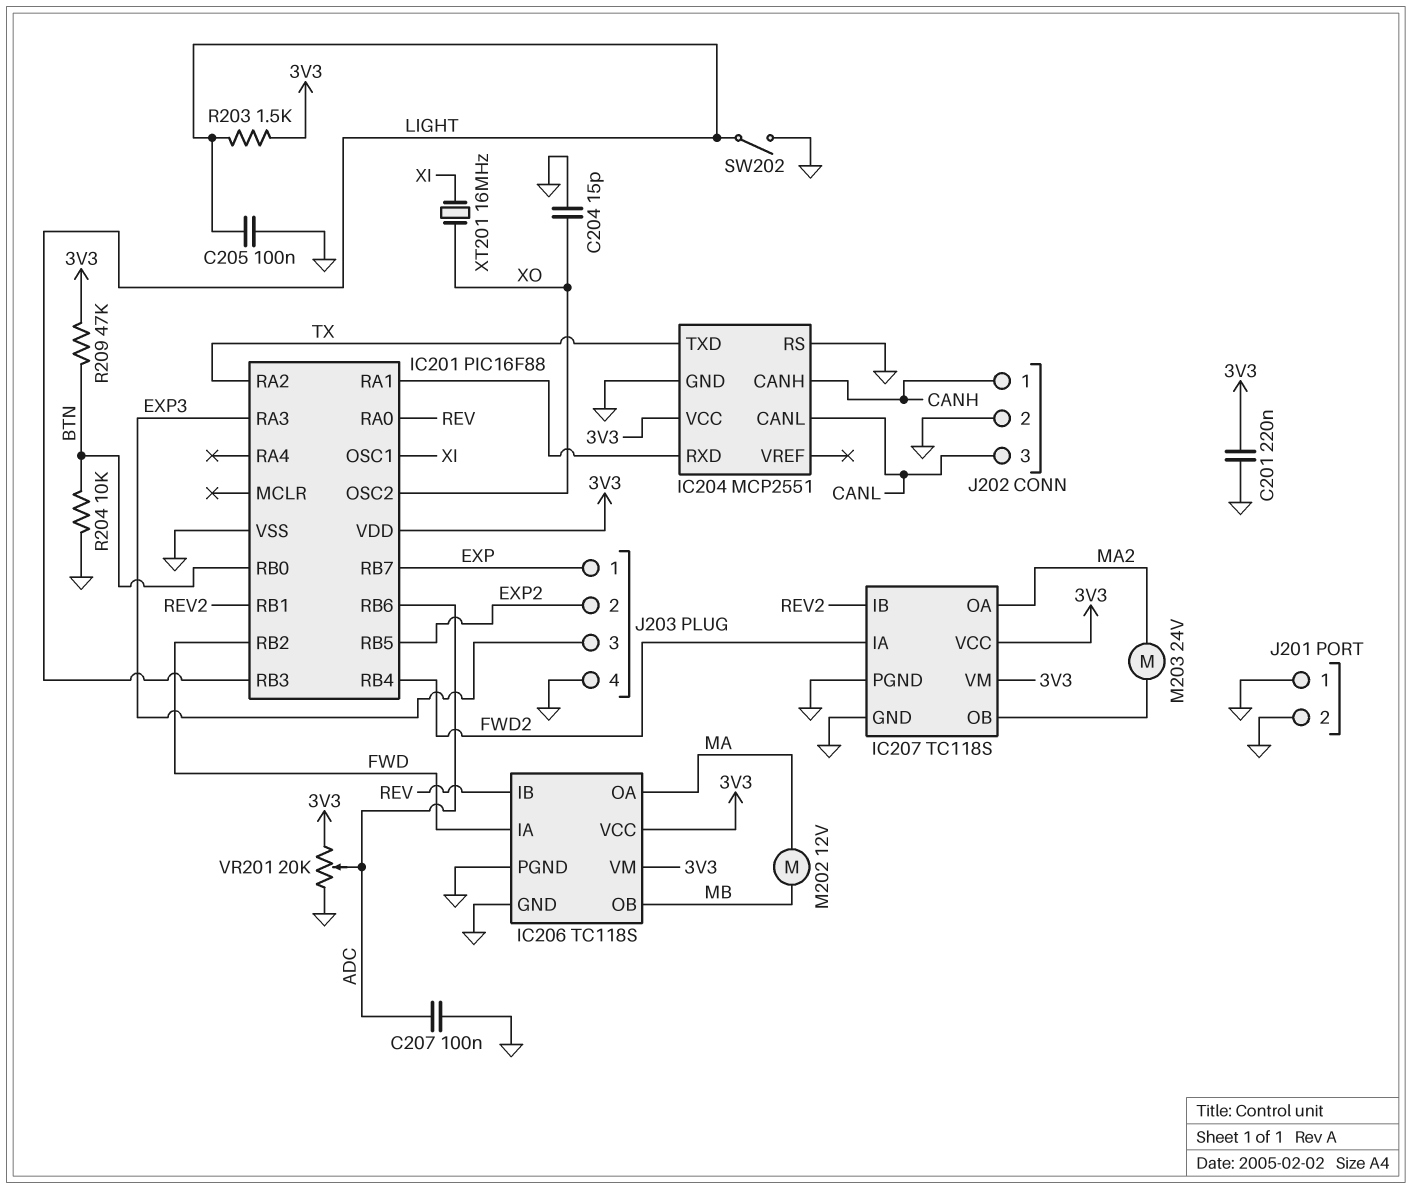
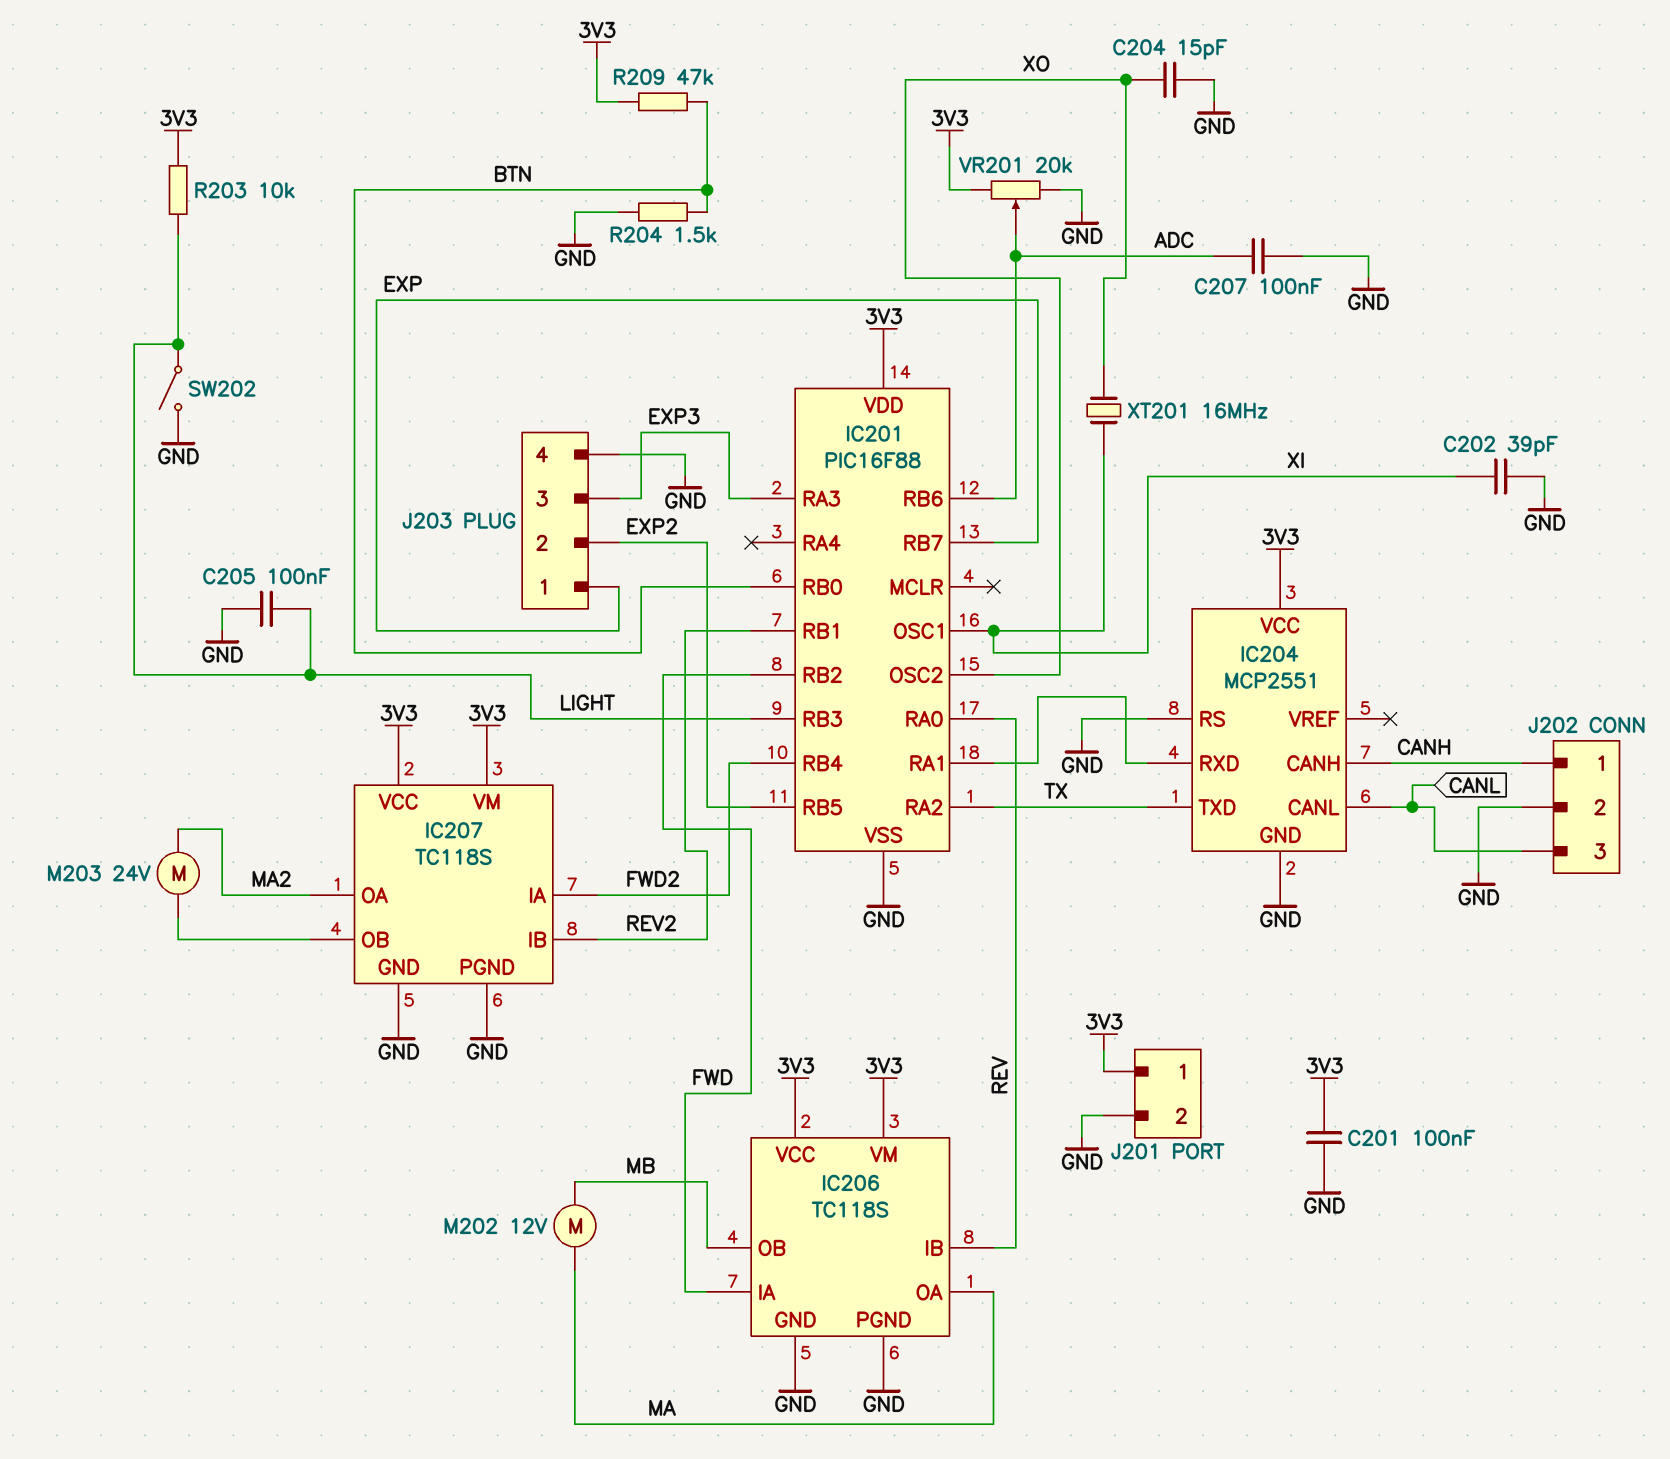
C201: 220nF (3V3, GND) -> 100nF (3V3, GND)
C202: none -> 39pF (GND, XI)
J201 pin 1: GND -> 3V3
R203: 1.5k (3V3, LIGHT) -> 10k (3V3, LIGHT)
R204: 10k (BTN, GND) -> 1.5k (BTN, GND)

